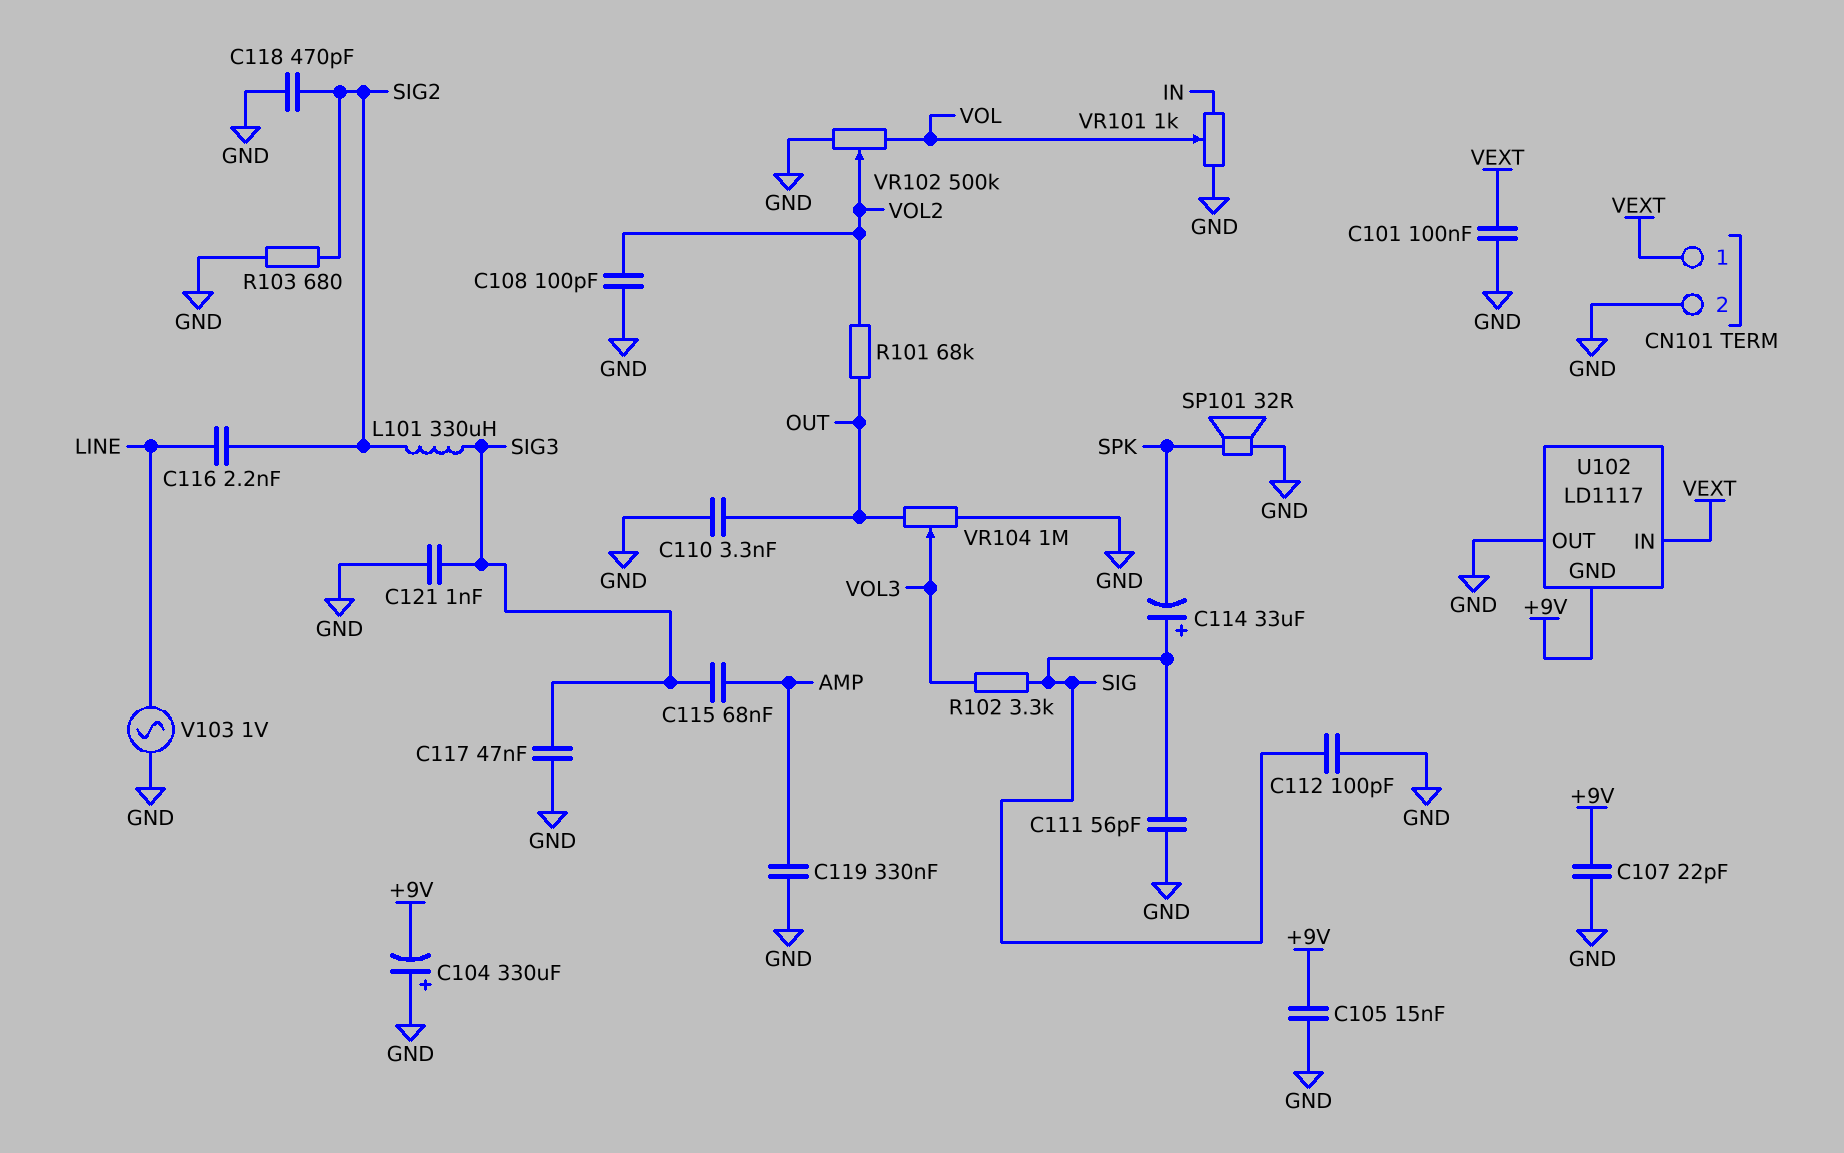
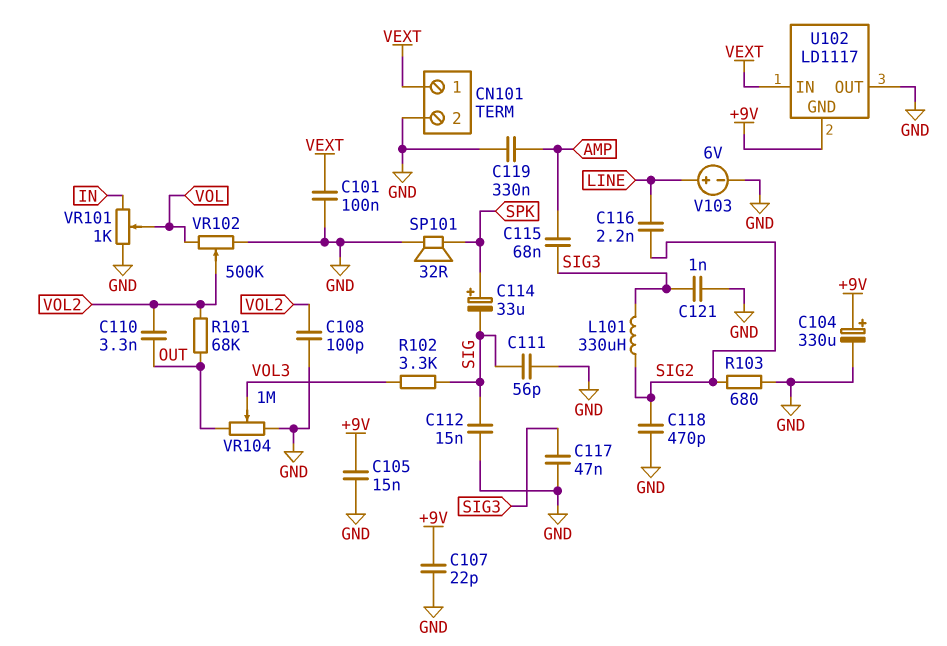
C104: 330uF (plus GND, minus +9V) -> 330uF (plus +9V, minus GND)
C110: 3.3nF (GND, OUT) -> 3.3nF (OUT, VOL2)
C112: 100pF (GND, SIG) -> 15nF (GND, SIG)
C114: 33uF (plus SIG, minus SPK) -> 33uF (plus SPK, minus SIG)
V103: AC 1V (GND, LINE) -> 6V (plus LINE, minus GND)

